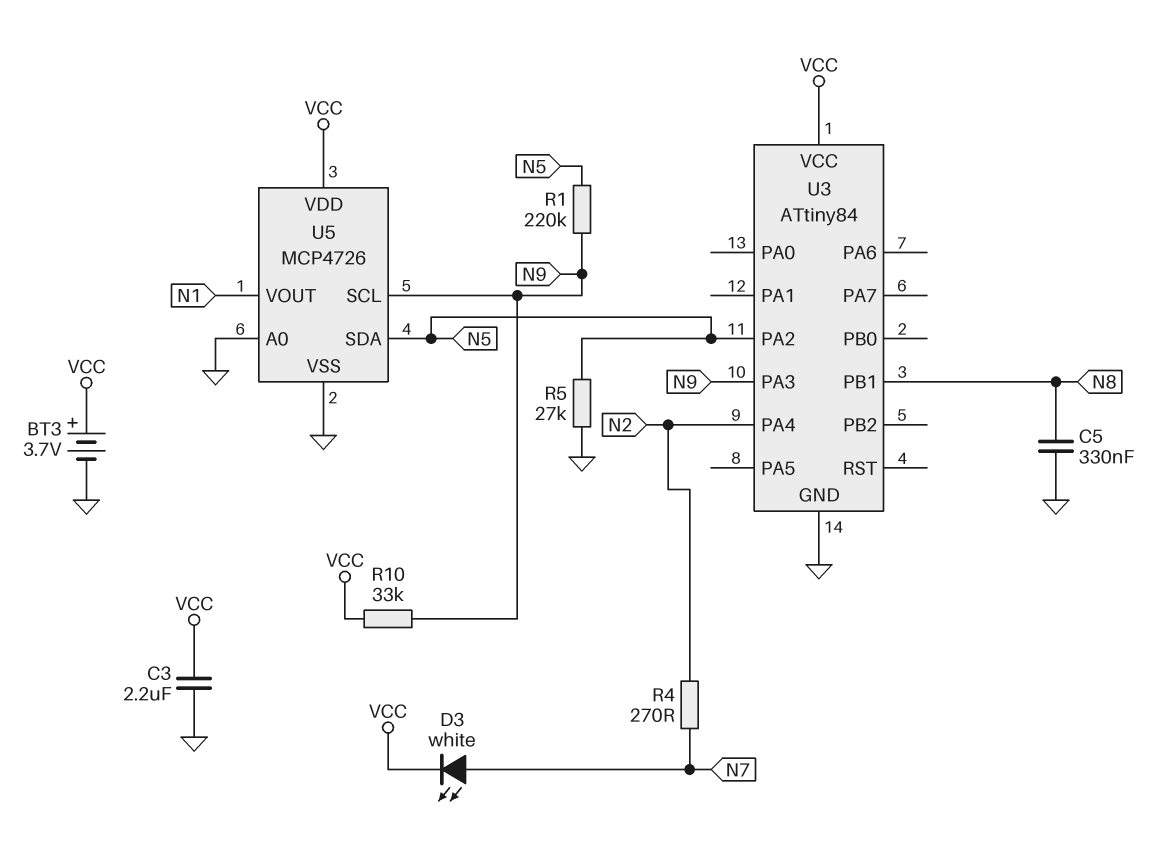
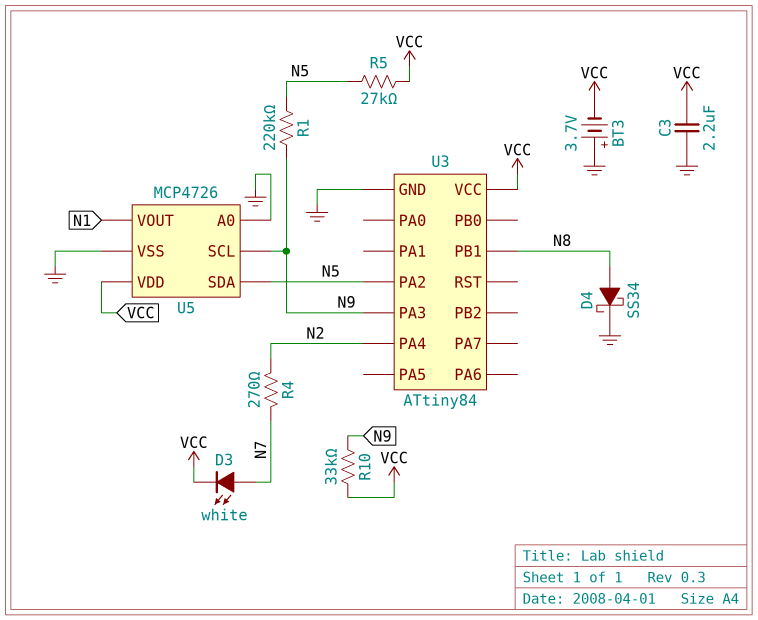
BT3: 3.7V (plus VCC, minus GND) -> 3.7V (plus GND, minus VCC)
C5: 330nF (GND, N8) -> none
D4: none -> schottky SS34 (A N8, K GND)
R5: 27k (GND, N5) -> 27k (N5, VCC)

